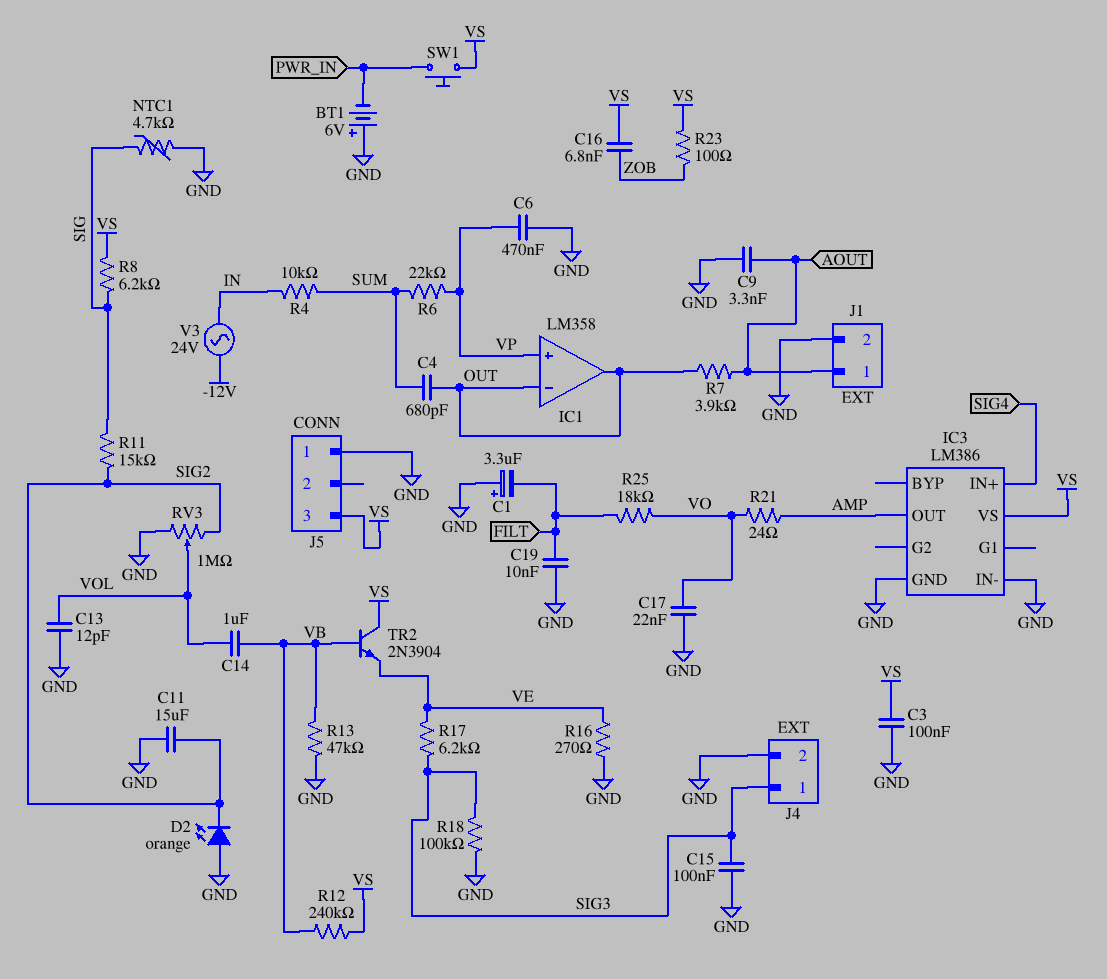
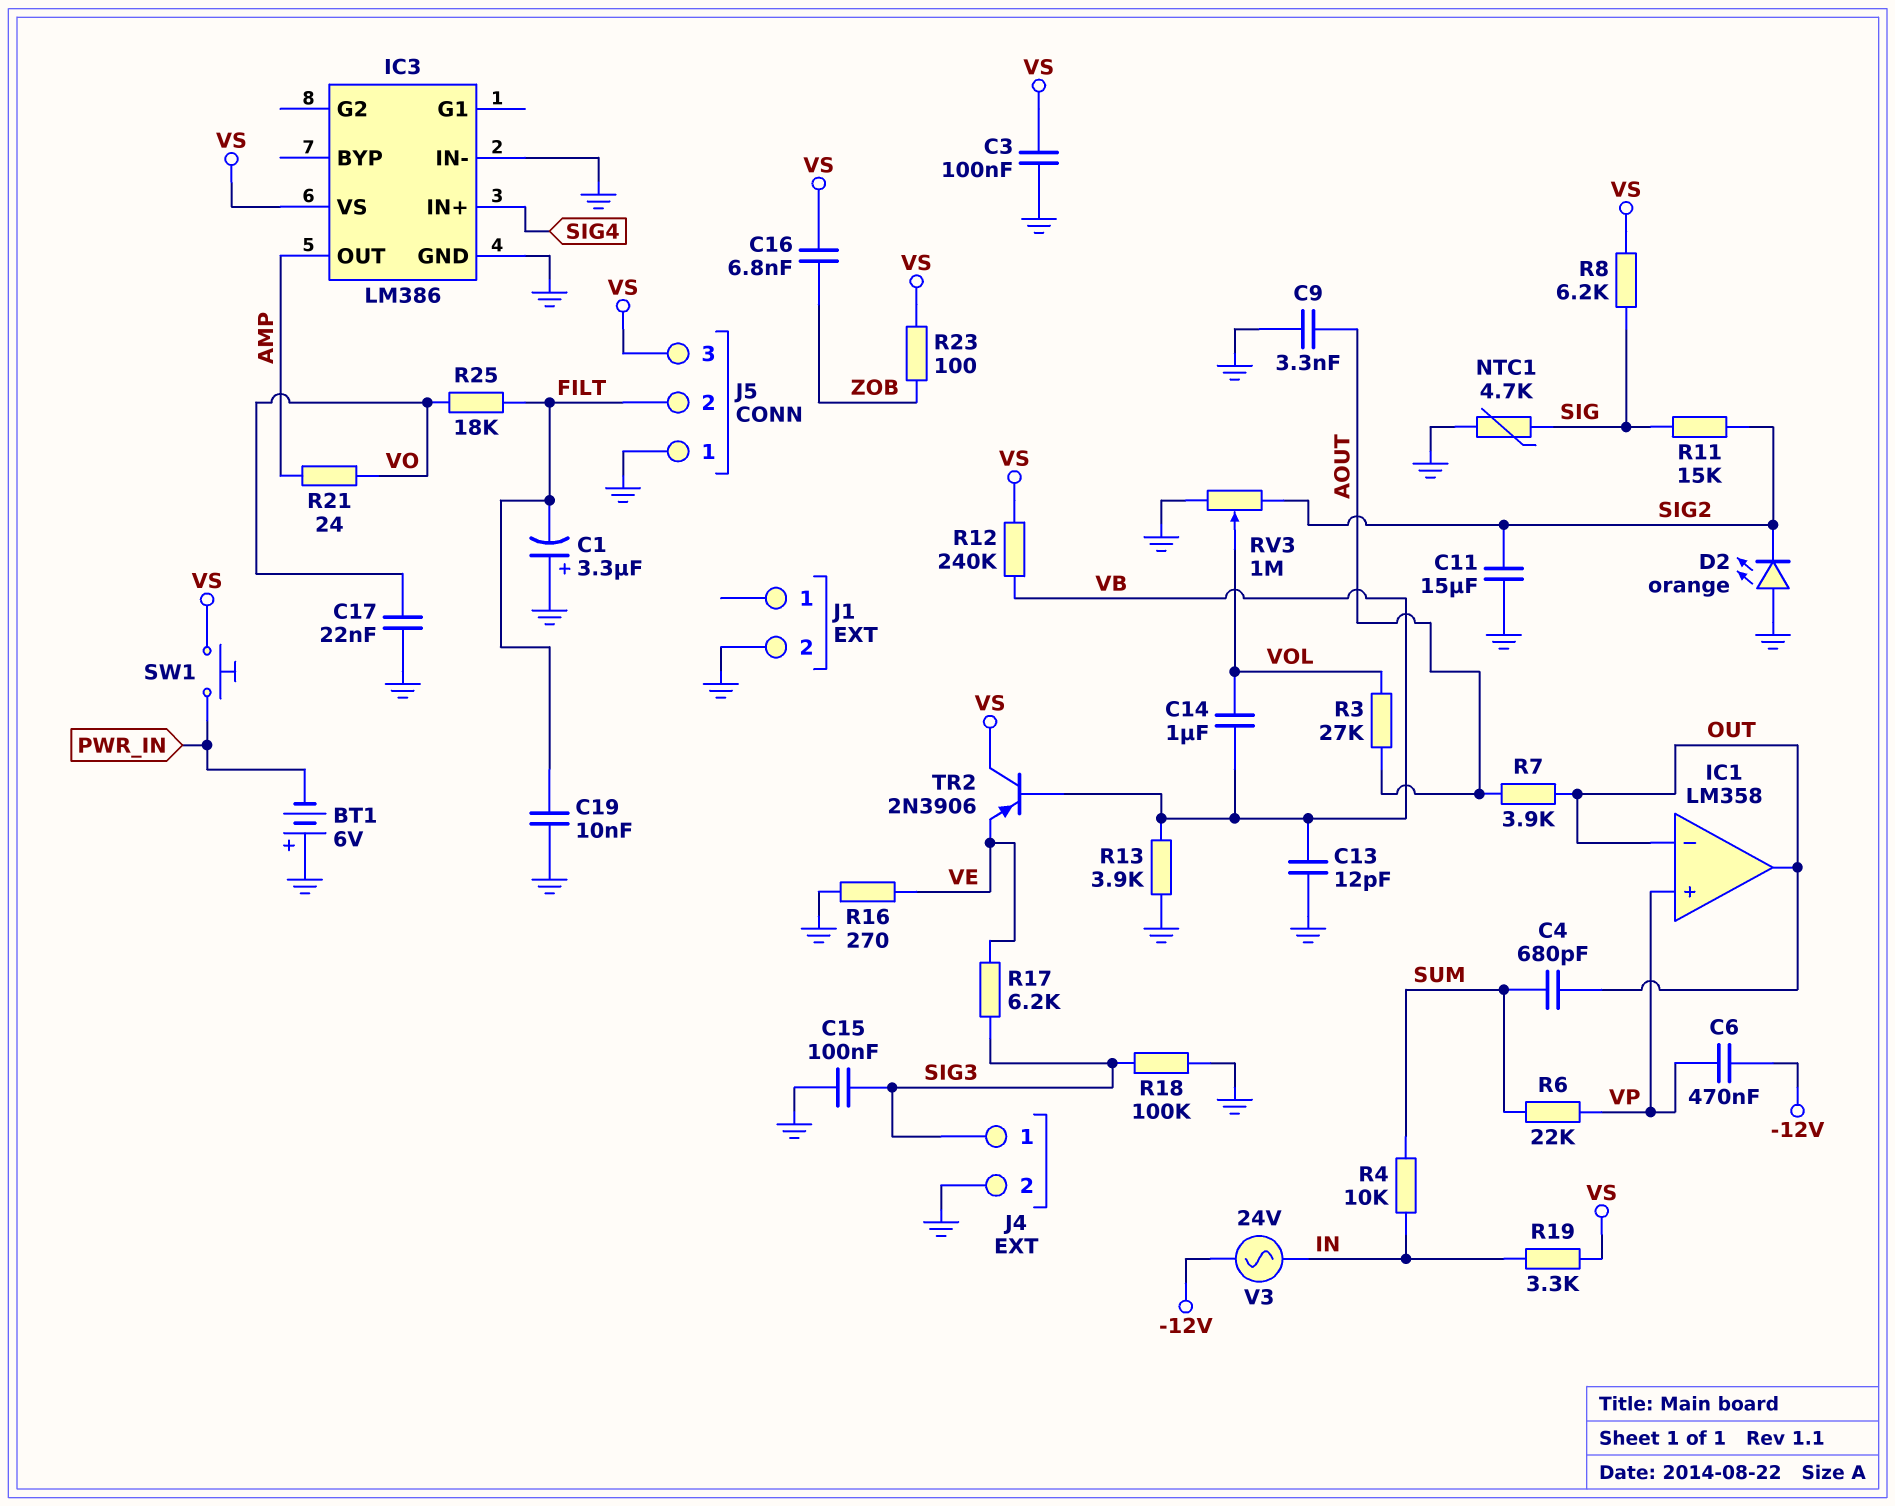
C6: 470nF (GND, VP) -> 470nF (-12V, VP)
C13: 12pF (GND, VOL) -> 12pF (GND, VB)
J1 pin 1: AOUT -> none
J5 pin 2: none -> FILT
R3: none -> 27k (AOUT, VOL)
R13: 47k (GND, VB) -> 3.9k (GND, VB)
R19: none -> 3.3k (IN, VS)
TR2: NPN 2N3904 (B VB, C VS, E VE) -> PNP 2N3906 (B VB, C VS, E VE)

